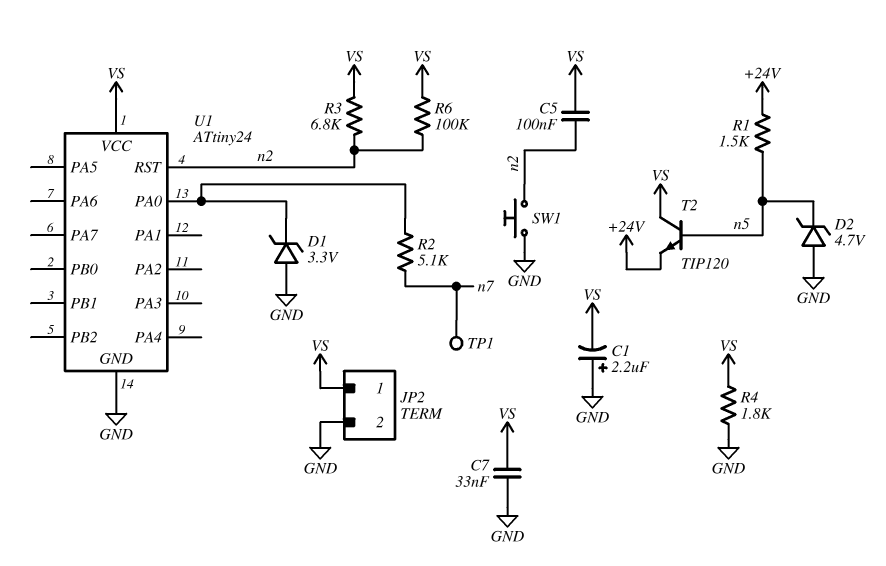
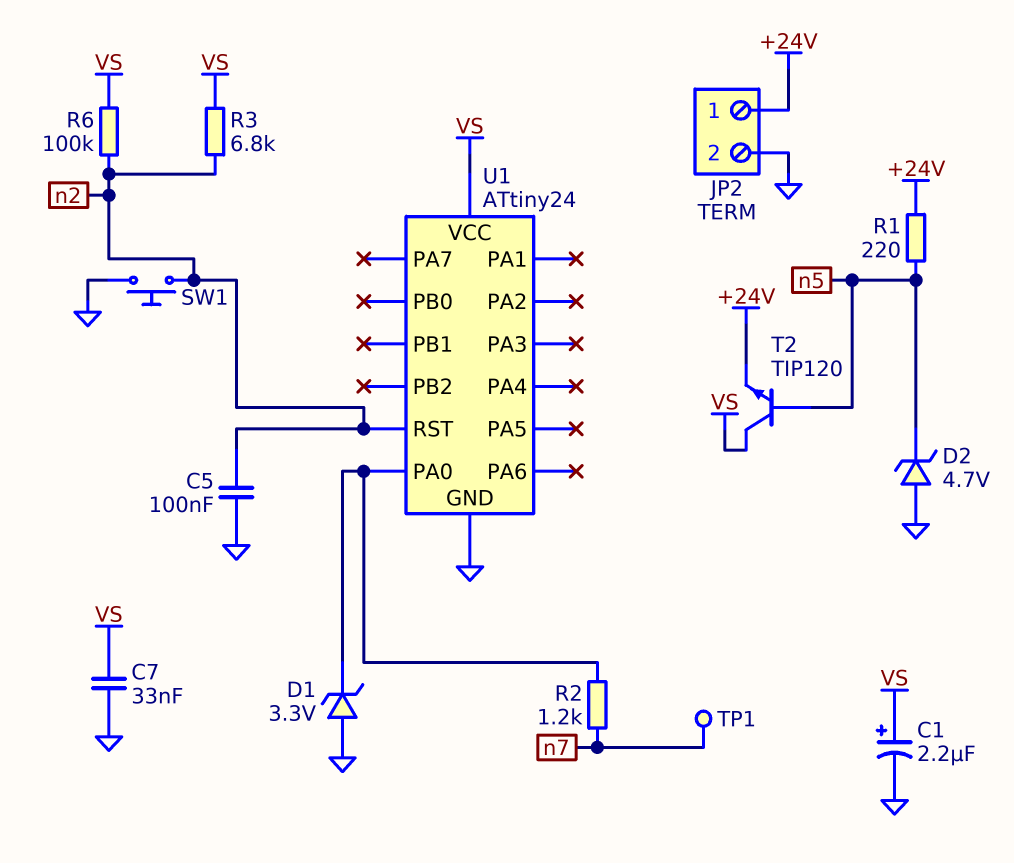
C1: 2.2uF (plus GND, minus VS) -> 2.2uF (plus VS, minus GND)
C5: 100nF (VS, n2) -> 100nF (GND, n2)
JP2 pin 1: VS -> +24V
R1: 1.5k (+24V, n5) -> 220 (+24V, n5)
R2: 5.1k (U1/PA0, n7) -> 1.2k (U1/PA0, n7)
R4: 1.8k (GND, VS) -> none

